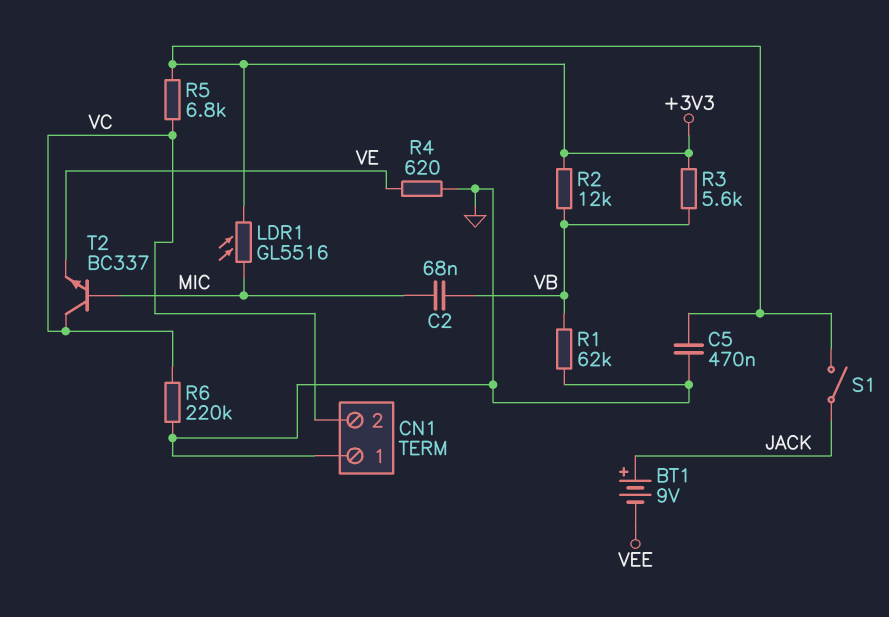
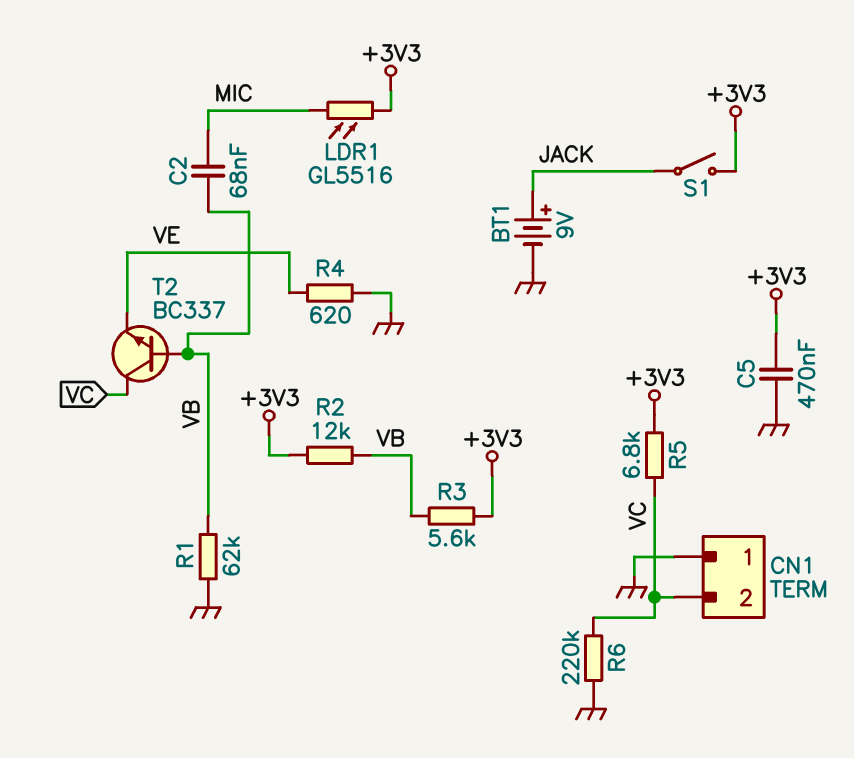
BT1: 9V (plus JACK, minus VEE) -> 9V (plus JACK, minus GND)
T2: NPN BC337 (B MIC, C VC, E VE) -> NPN BC337 (B VB, C VC, E VE)

